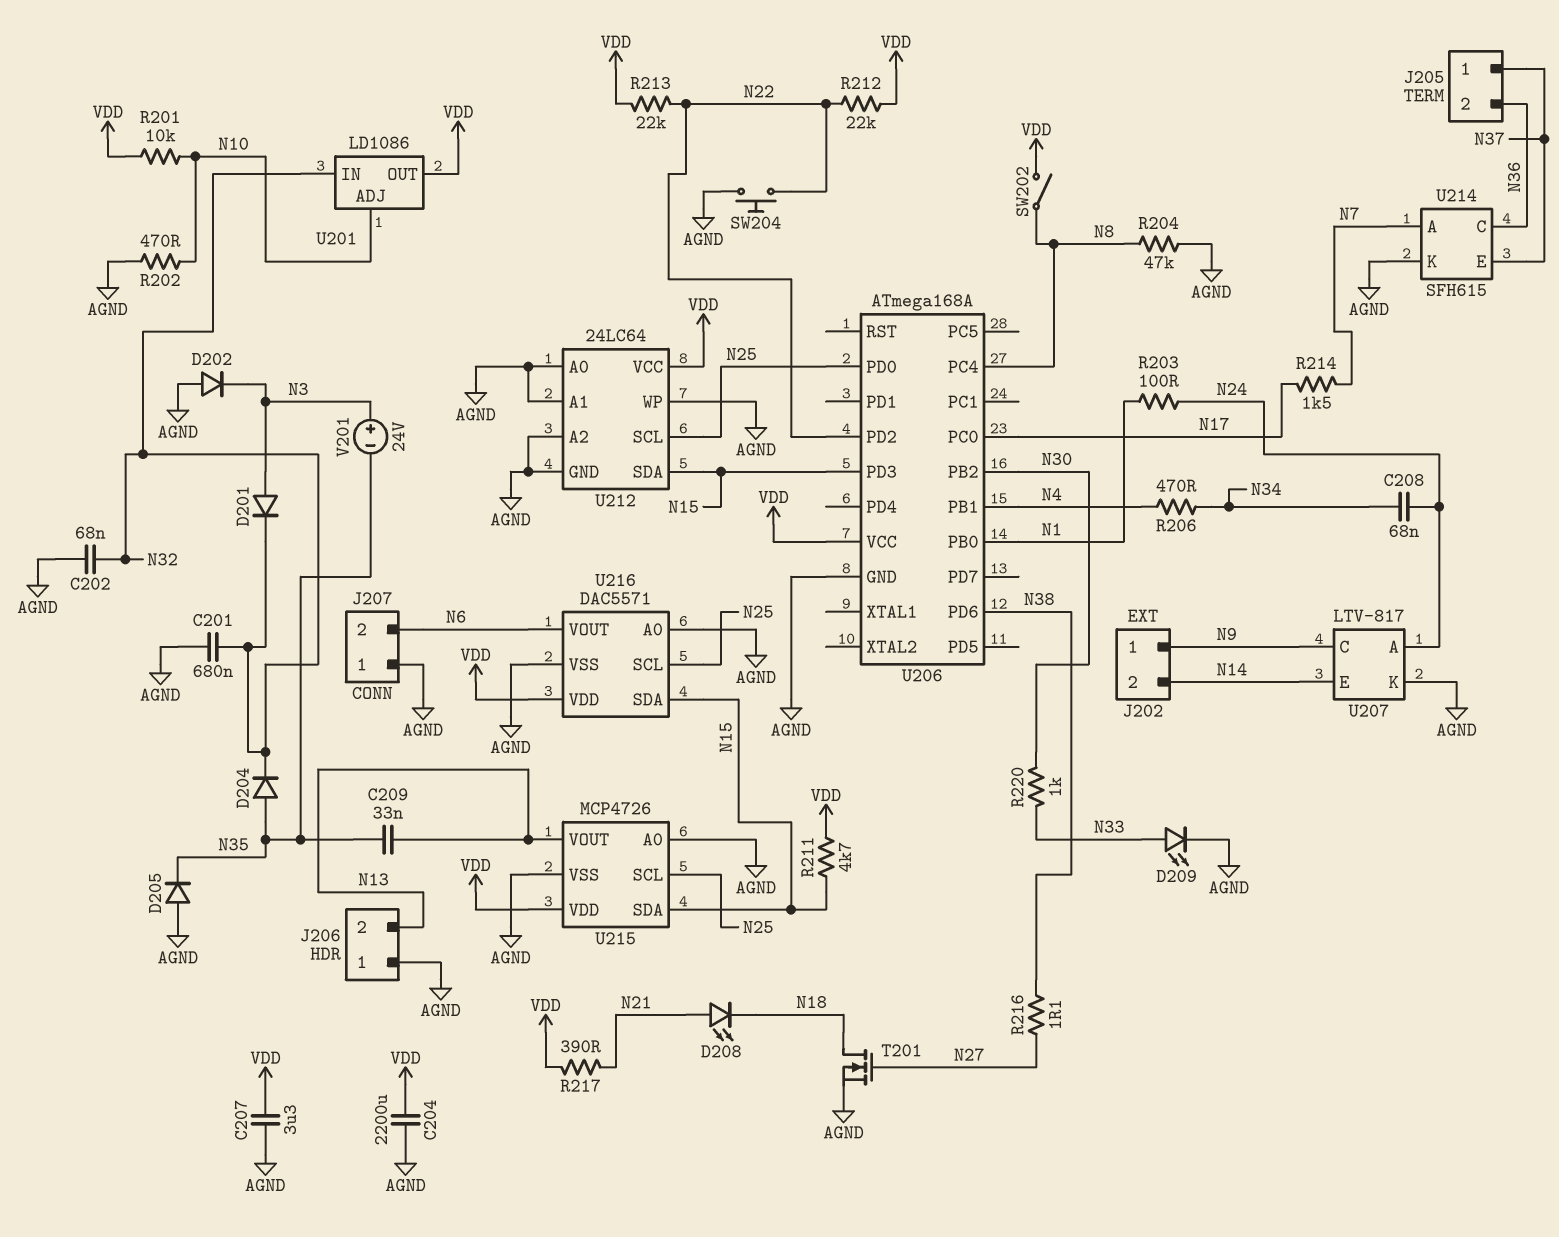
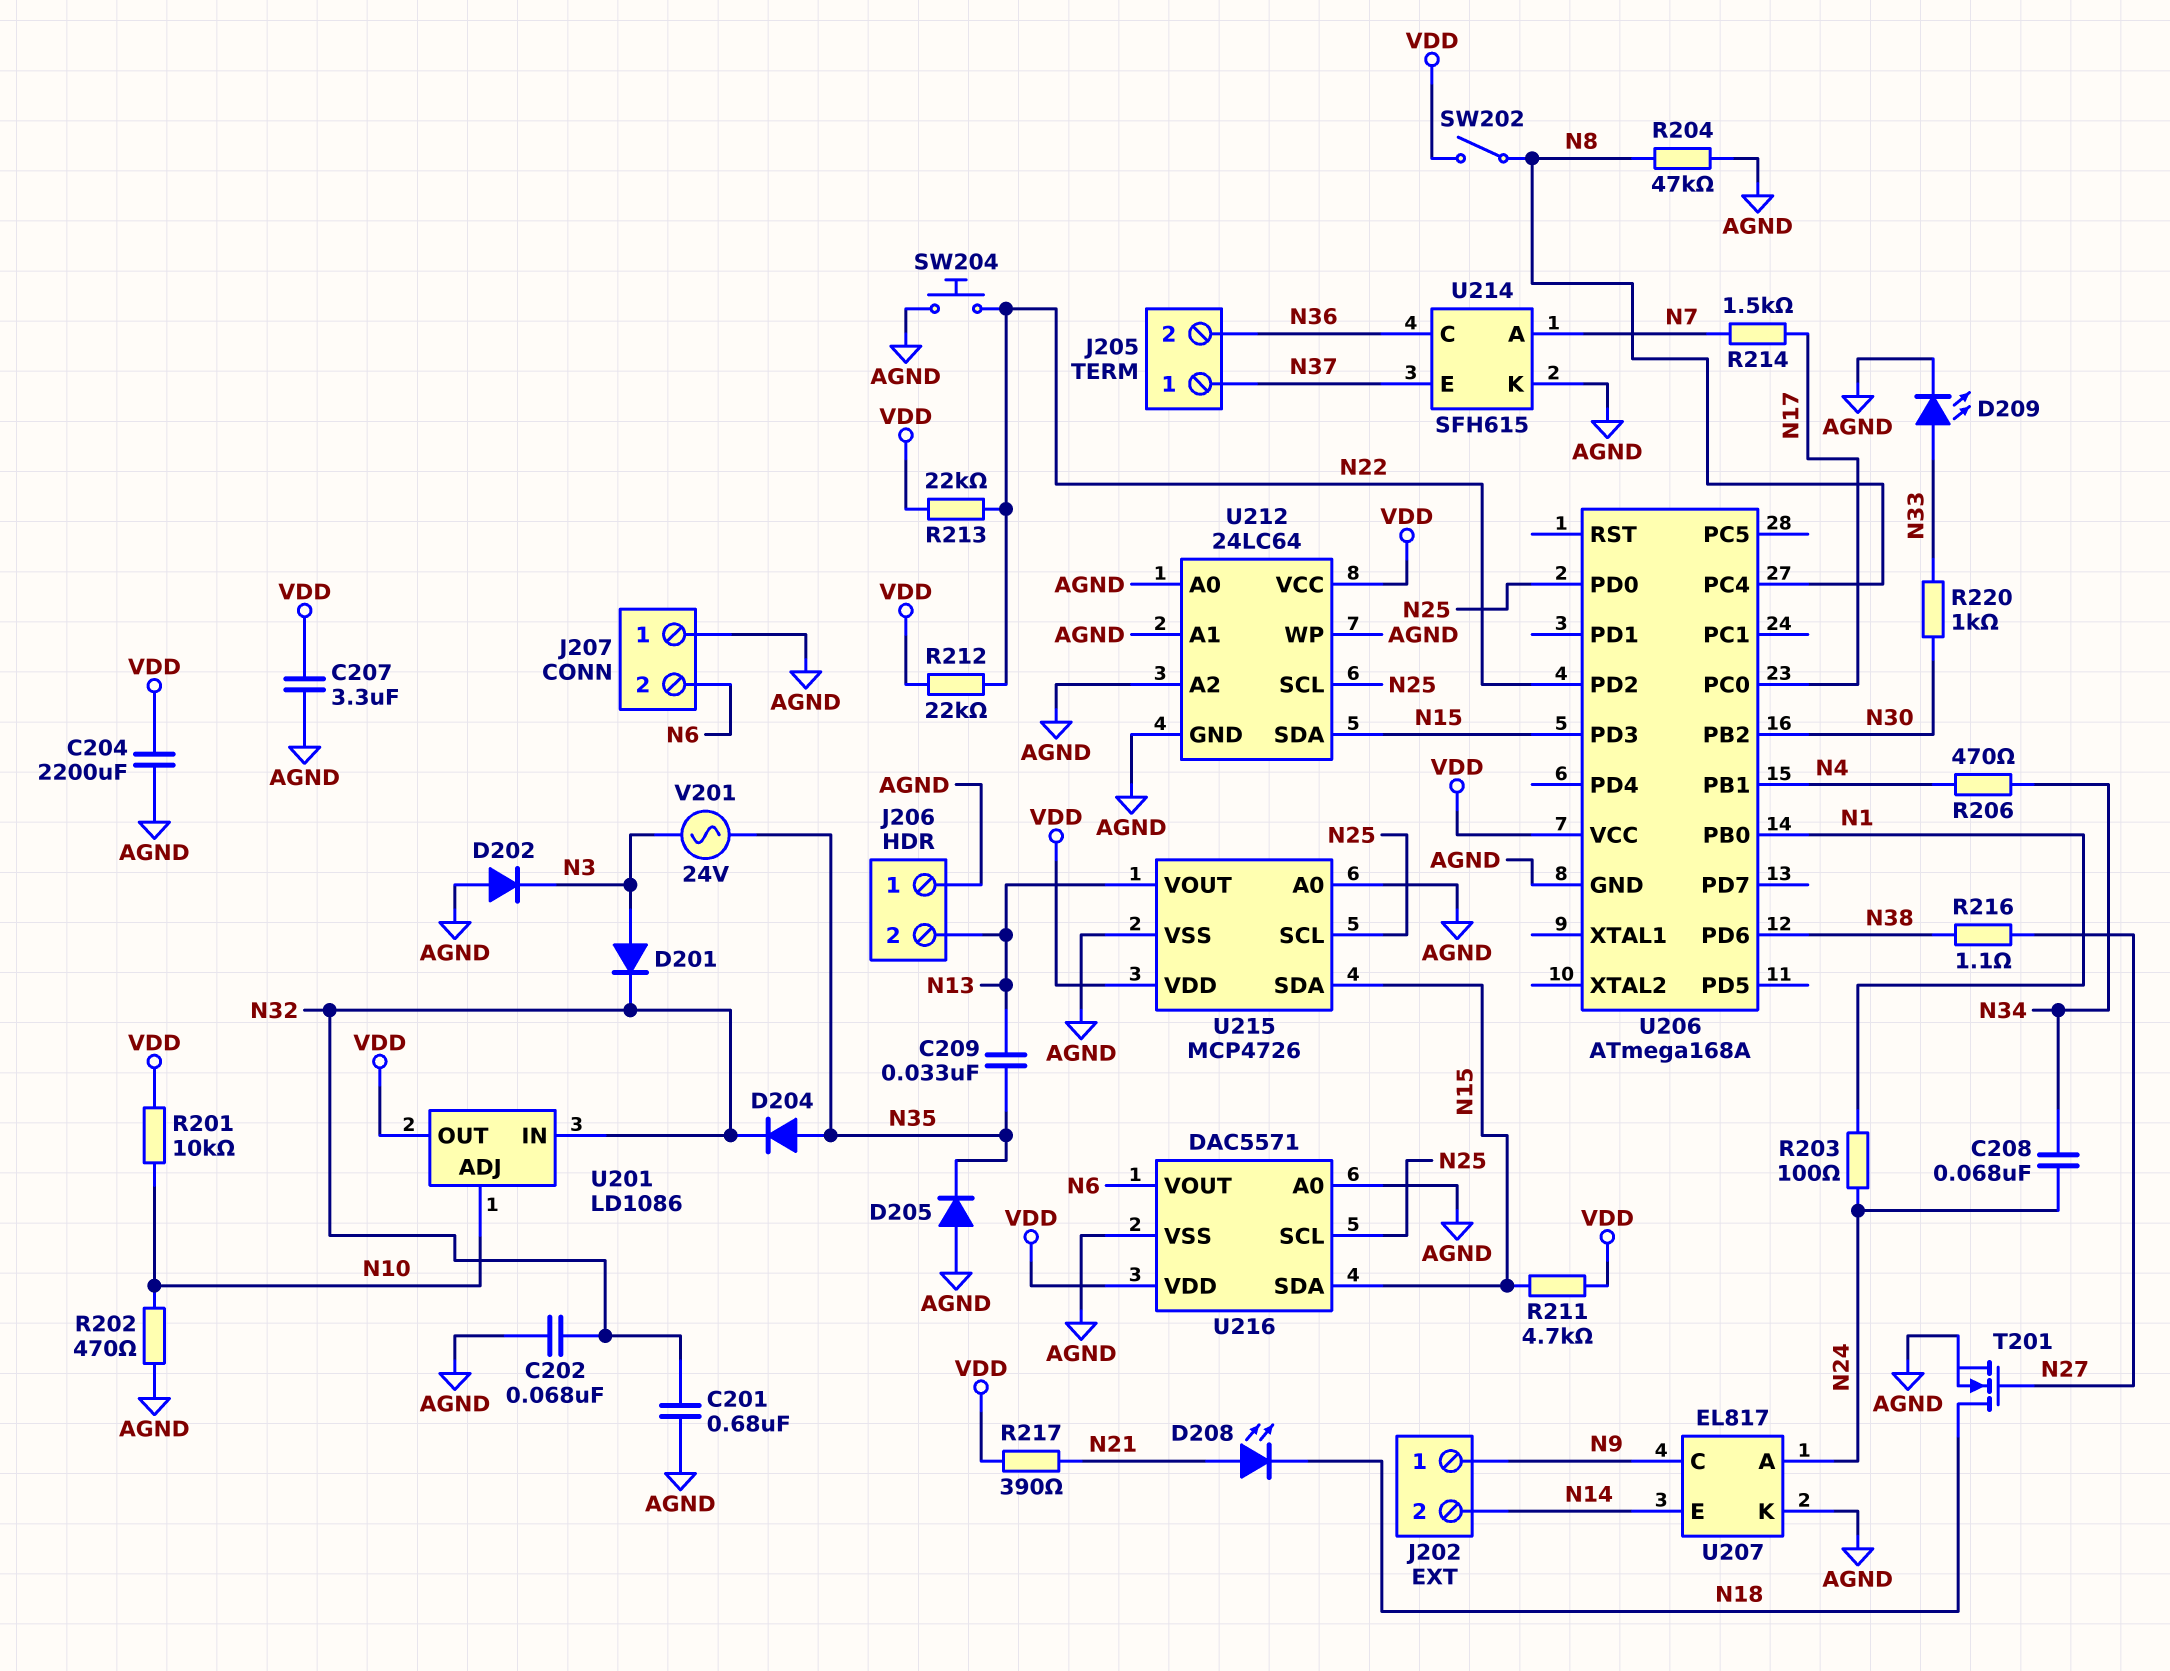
U207: LTV-817 -> EL817
V201: 24V (plus N3, minus N35) -> AC 24V (N3, N35)

